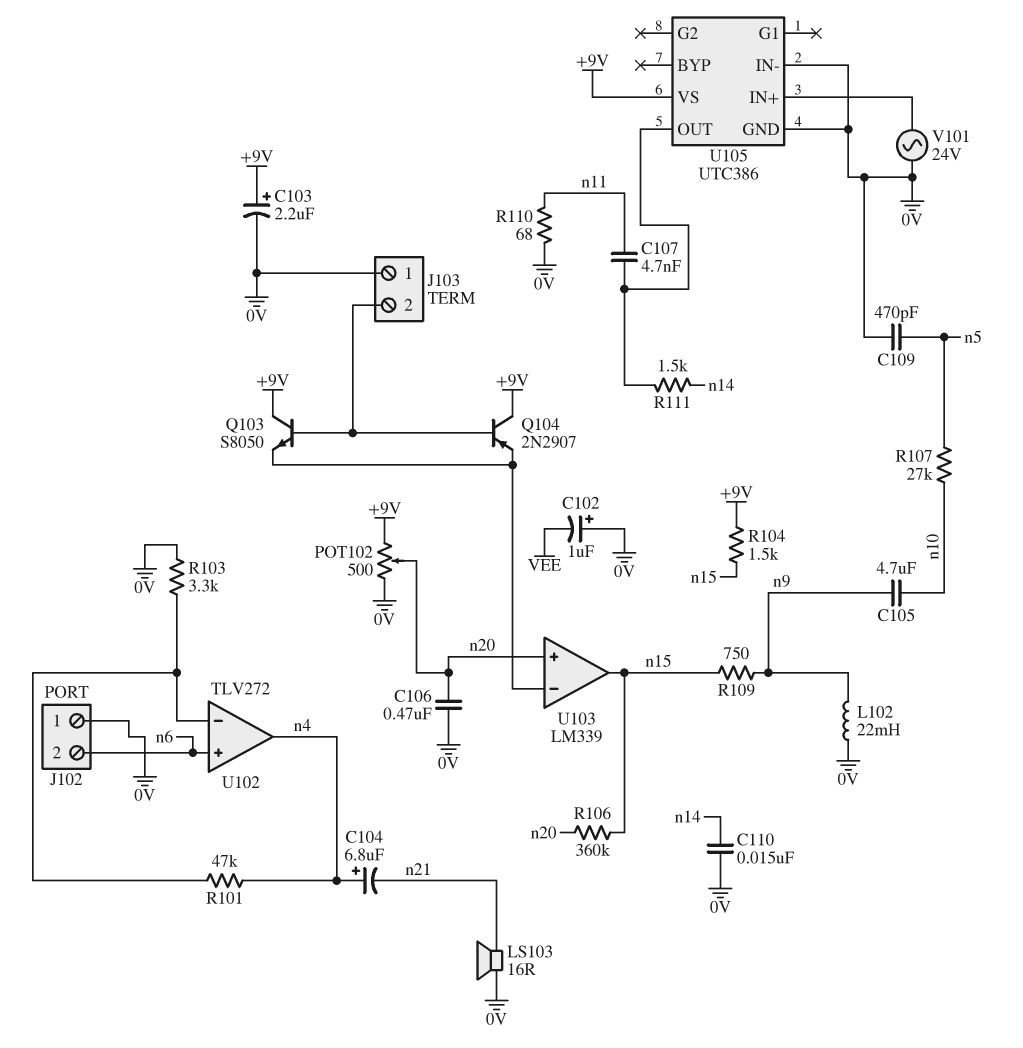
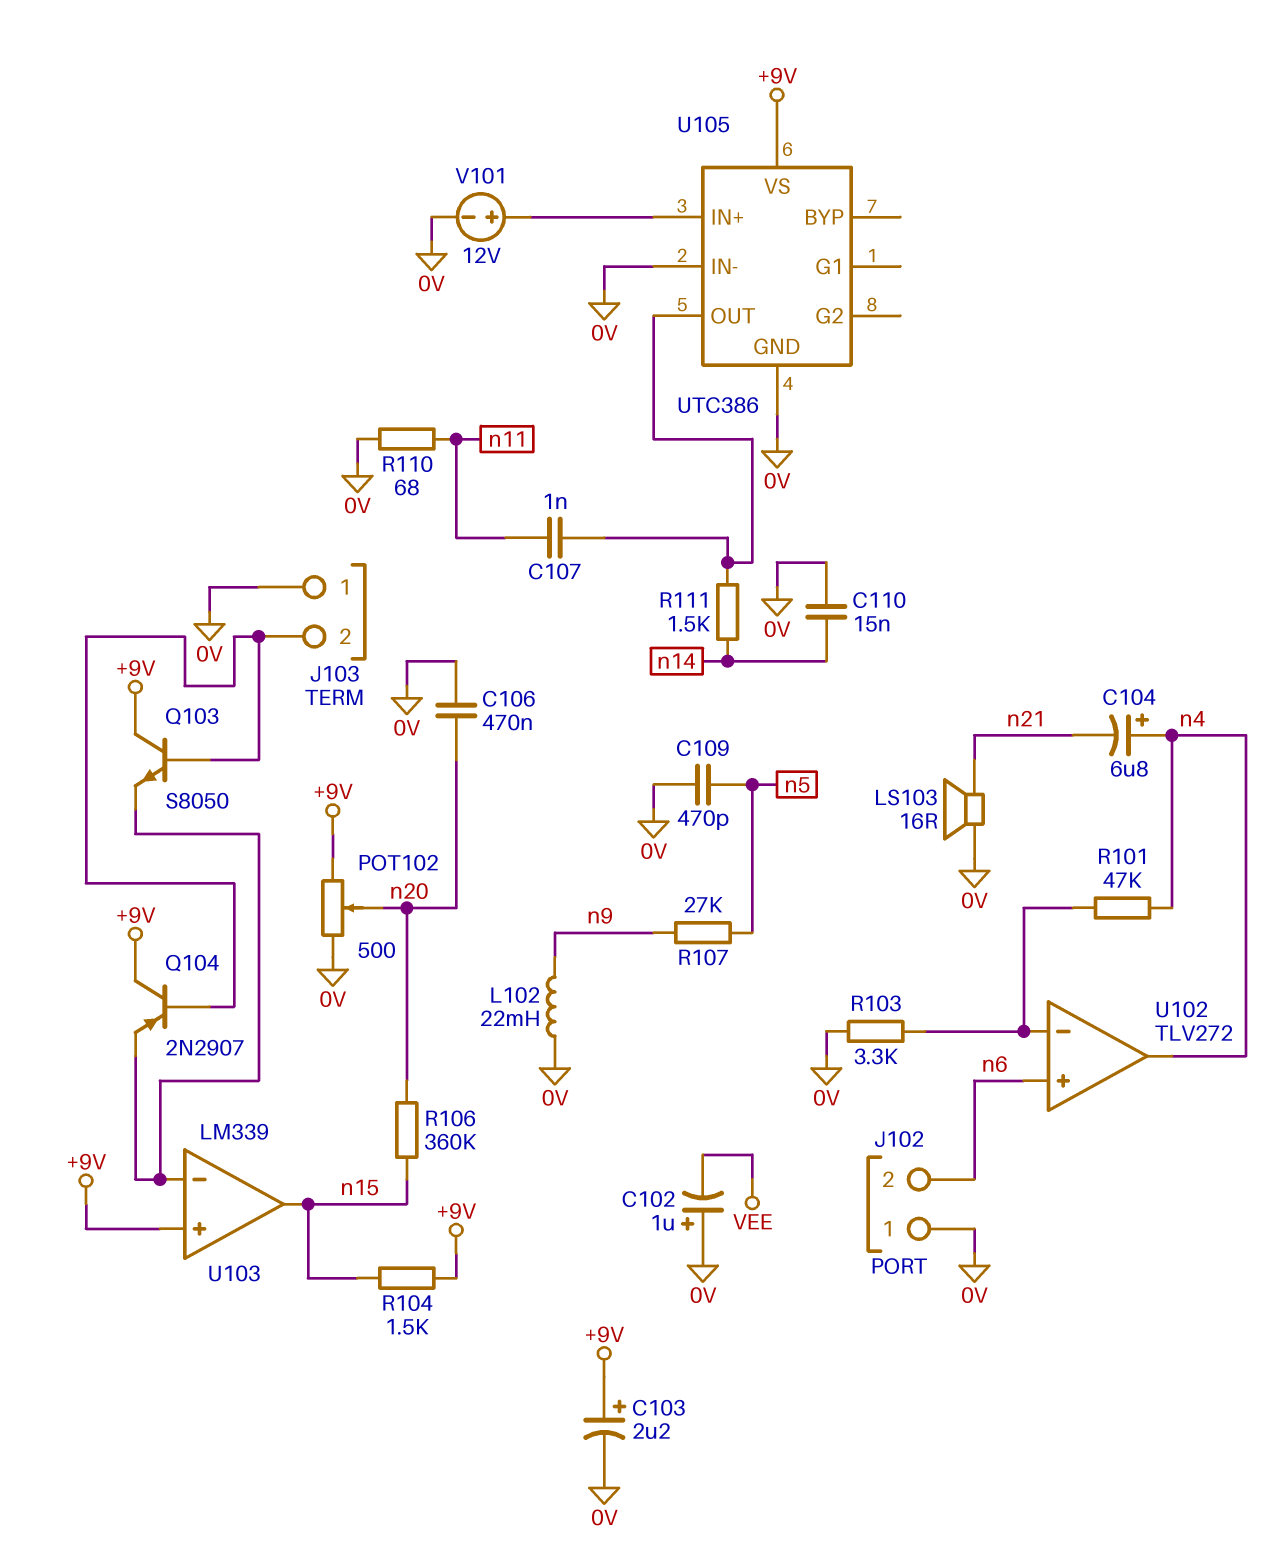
C105: 4.7uF (n9, n10) -> none
C107: 4.7nF (U105/OUT, n11) -> 1nF (U105/OUT, n11)
R107: 27k (n5, n10) -> 27k (n5, n9)
R109: 750 (n9, n15) -> none
U103 pin in+: n20 -> +9V
V101: AC 24V (0V, U105/IN+) -> 12V (plus U105/IN+, minus 0V)

